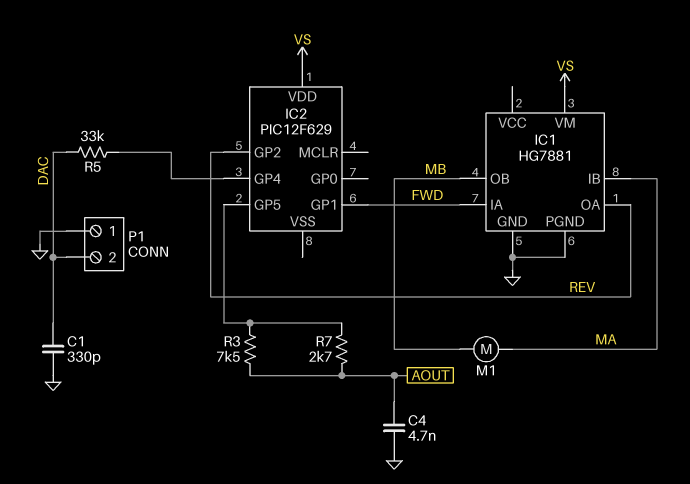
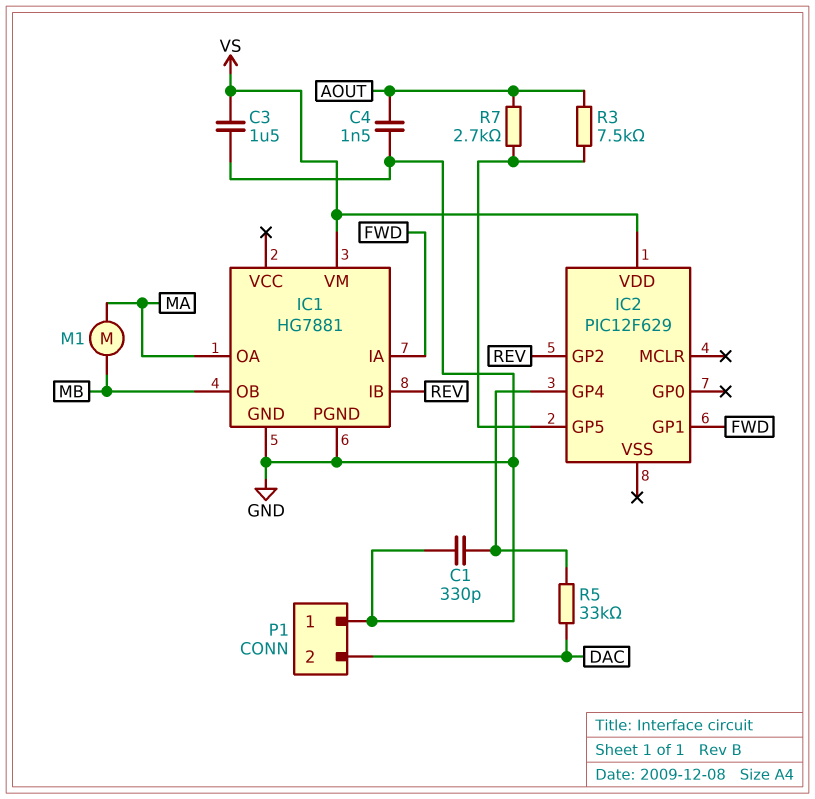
C1: 330pF (DAC, GND) -> 330pF (GND, IC2/GP4)
C3: none -> 1.5uF (GND, VS)
C4: 4.7nF (AOUT, GND) -> 1.5nF (AOUT, GND)
IC1 pin IB: MA -> REV
IC1 pin OA: REV -> MA

